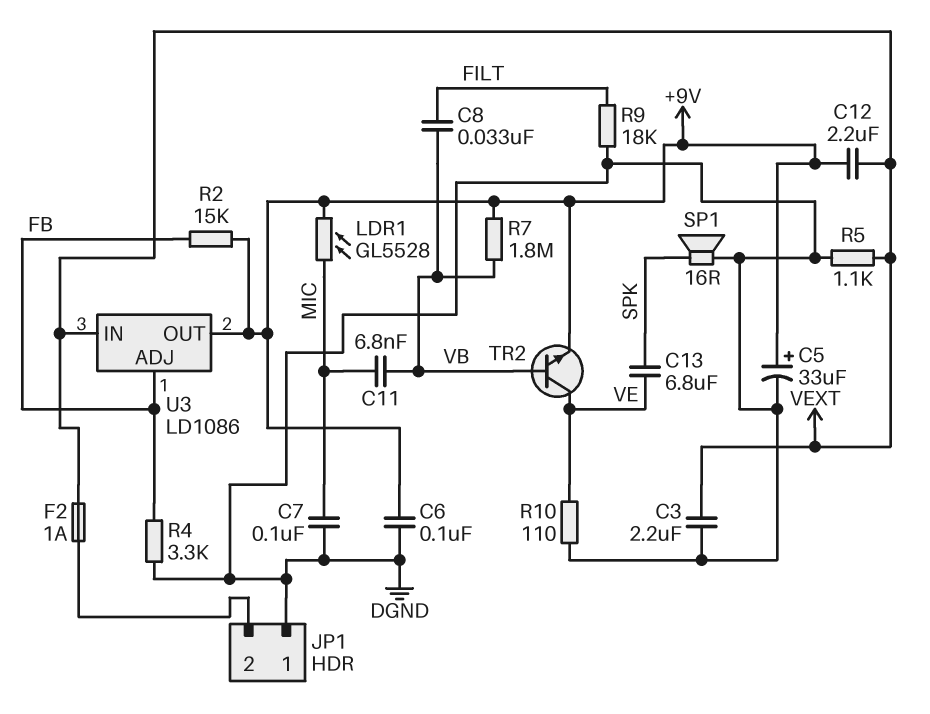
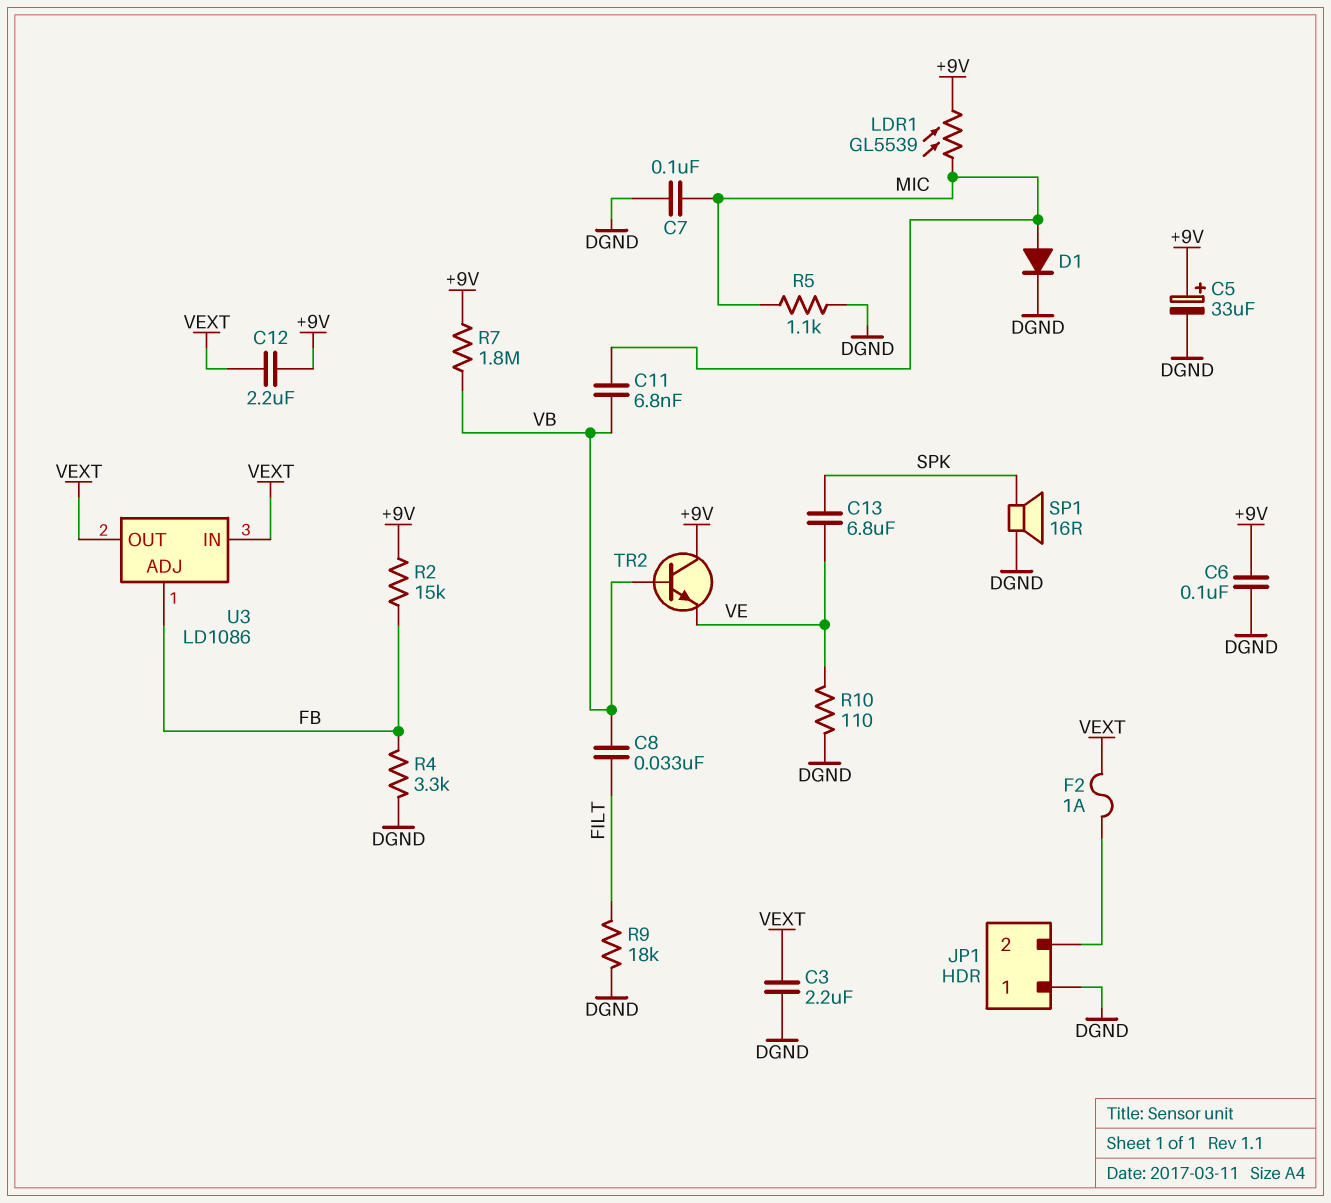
D1: none -> diode (A MIC, K DGND)
LDR1: GL5528 (+9V, MIC) -> GL5539 (+9V, MIC)
R5: 1.1k (DGND, VEXT) -> 1.1k (DGND, MIC)
TR2: NPN (B VB, C VE, E +9V) -> NPN (B VB, C +9V, E VE)
U3 pin OUT: +9V -> VEXT

